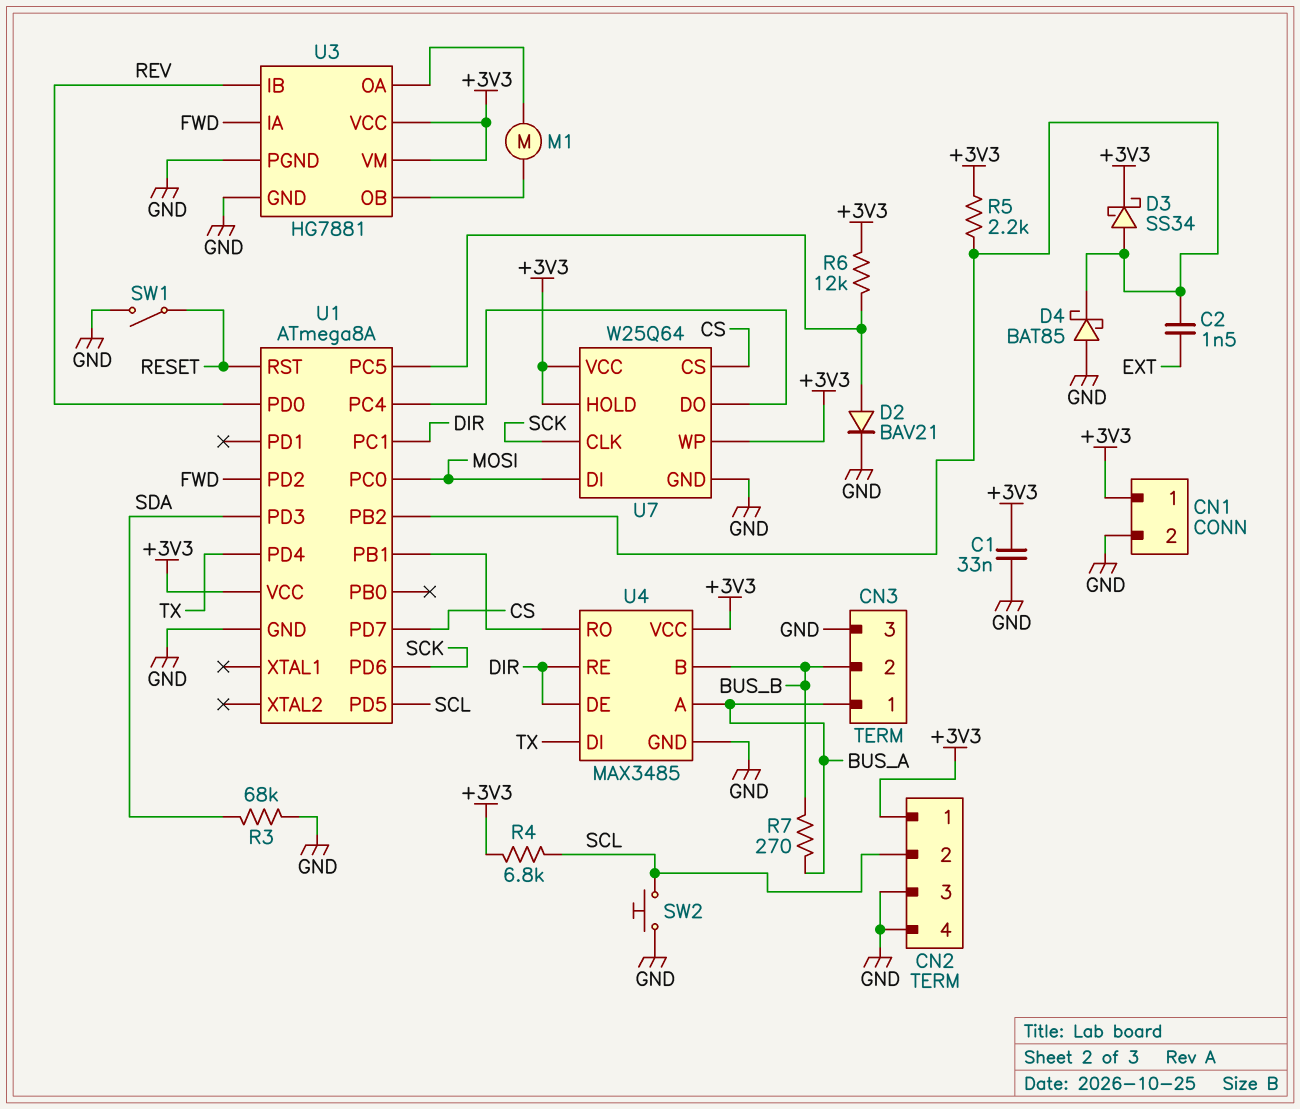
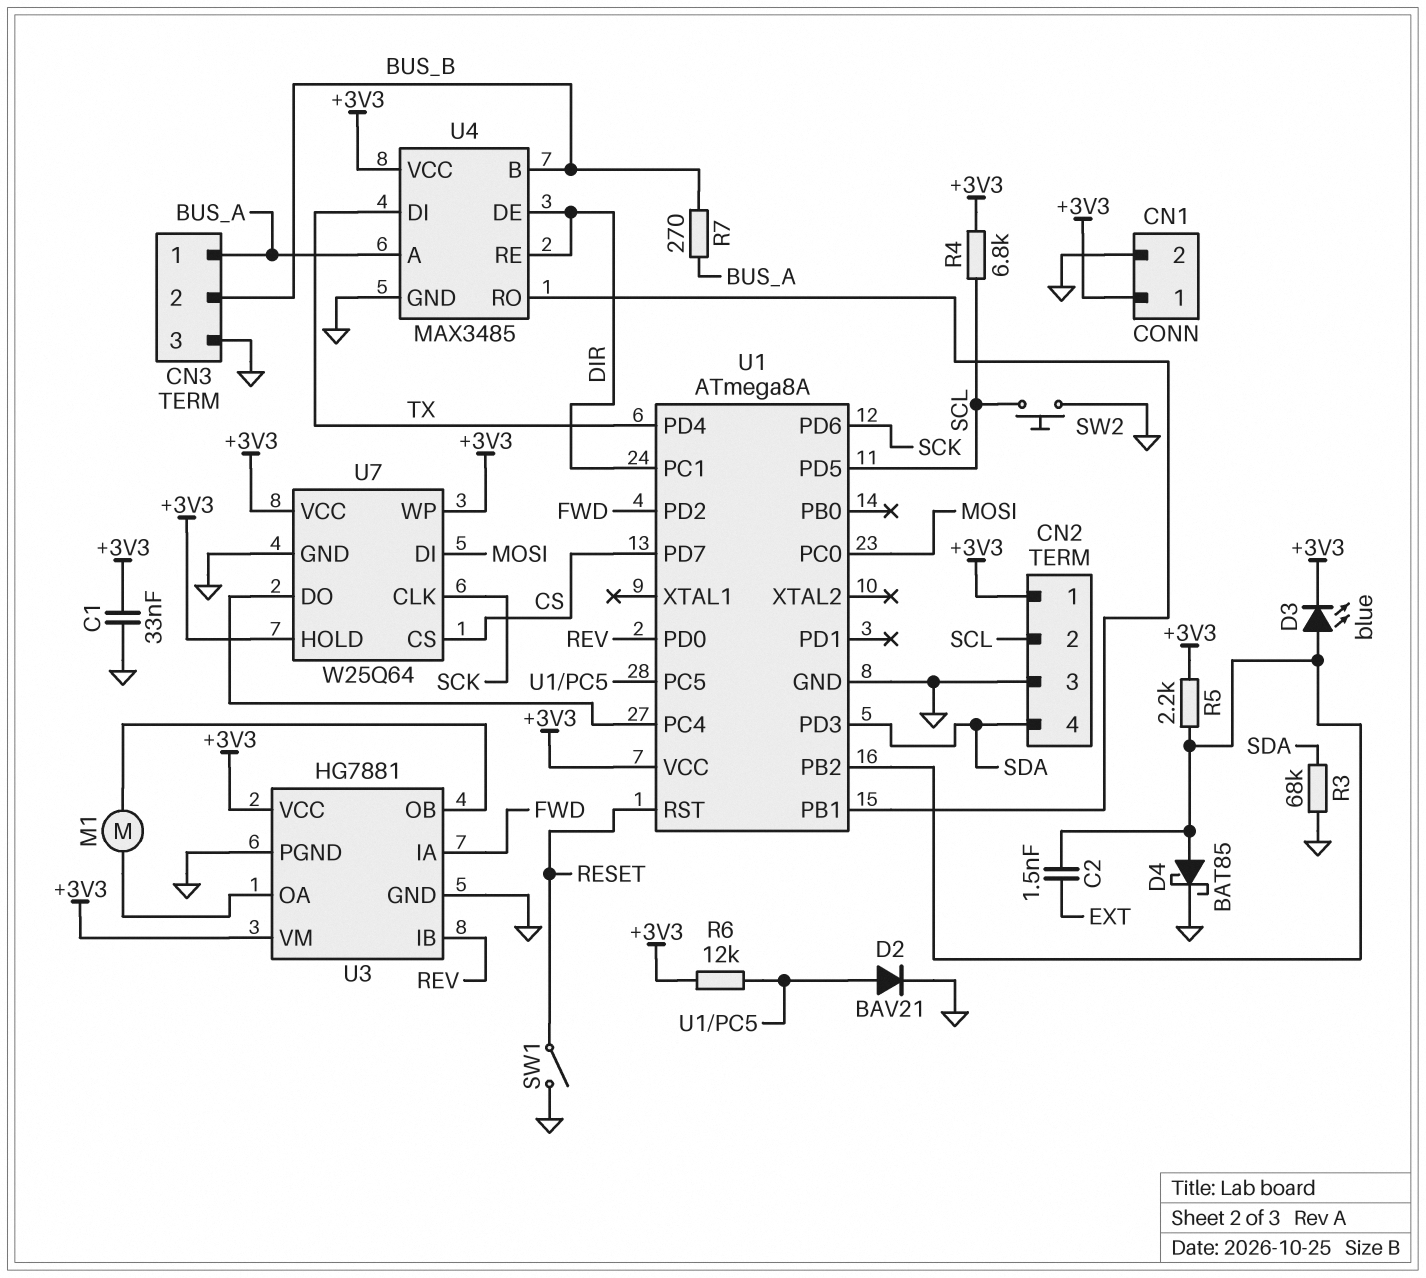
CN2 pin 4: GND -> SDA
D3: schottky SS34 (A U1/PB2, K +3V3) -> LED blue (A U1/PB2, K +3V3)
D4: schottky BAT85 (A GND, K U1/PB2) -> schottky BAT85 (A U1/PB2, K GND)

